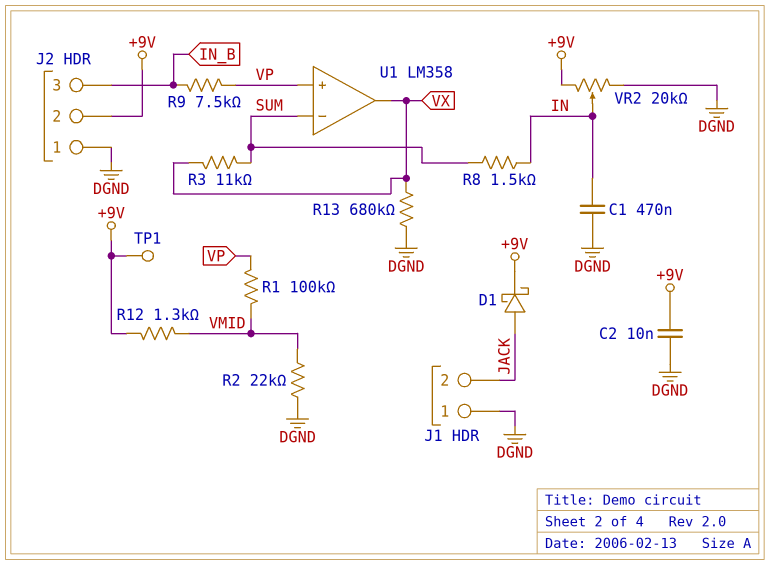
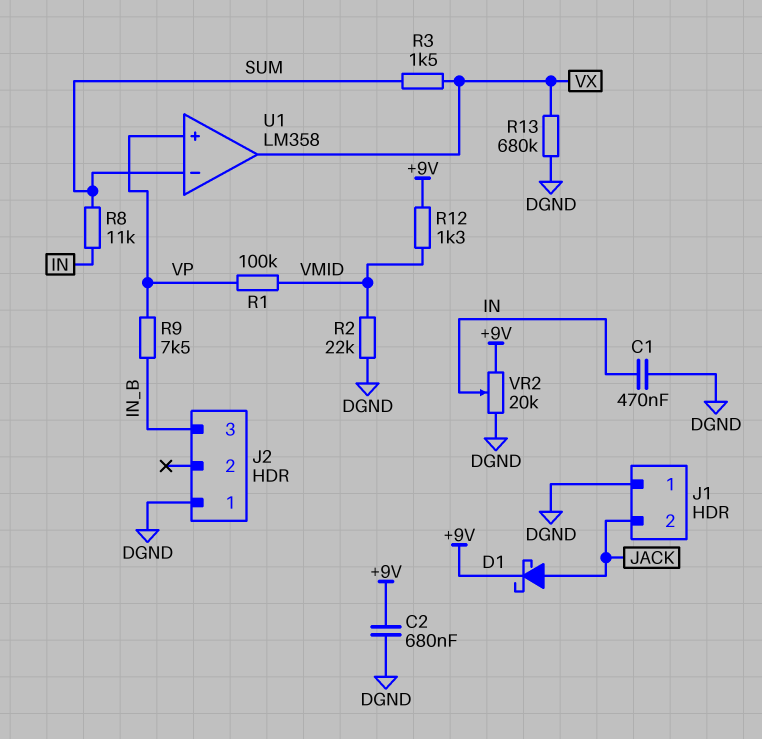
C2: 10nF (+9V, DGND) -> 680nF (+9V, DGND)
J2 pin 2: +9V -> none
R3: 11k (SUM, VX) -> 1.5k (SUM, VX)
R8: 1.5k (IN, SUM) -> 11k (IN, SUM)
TP1: test point (+9V) -> none

